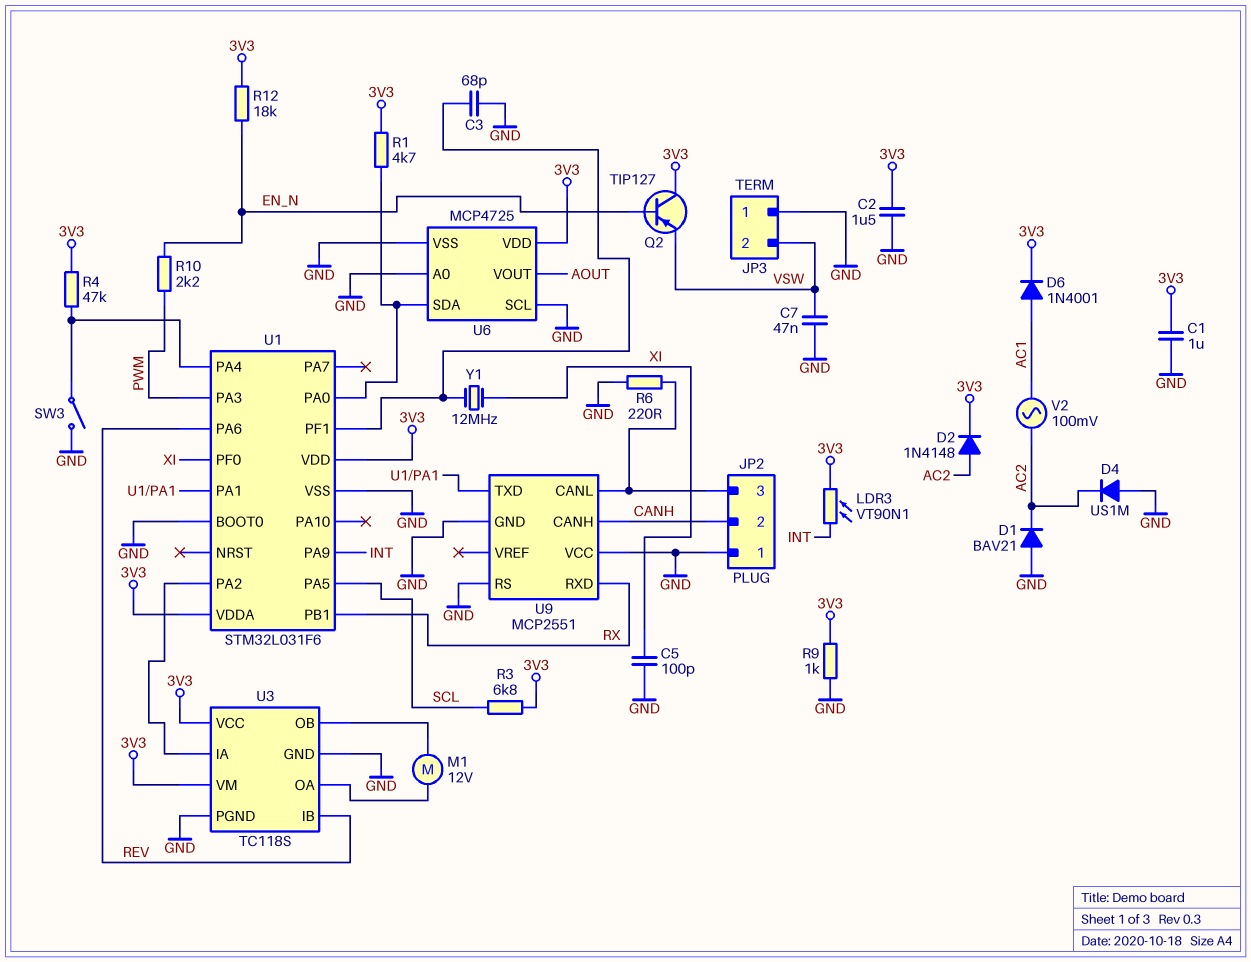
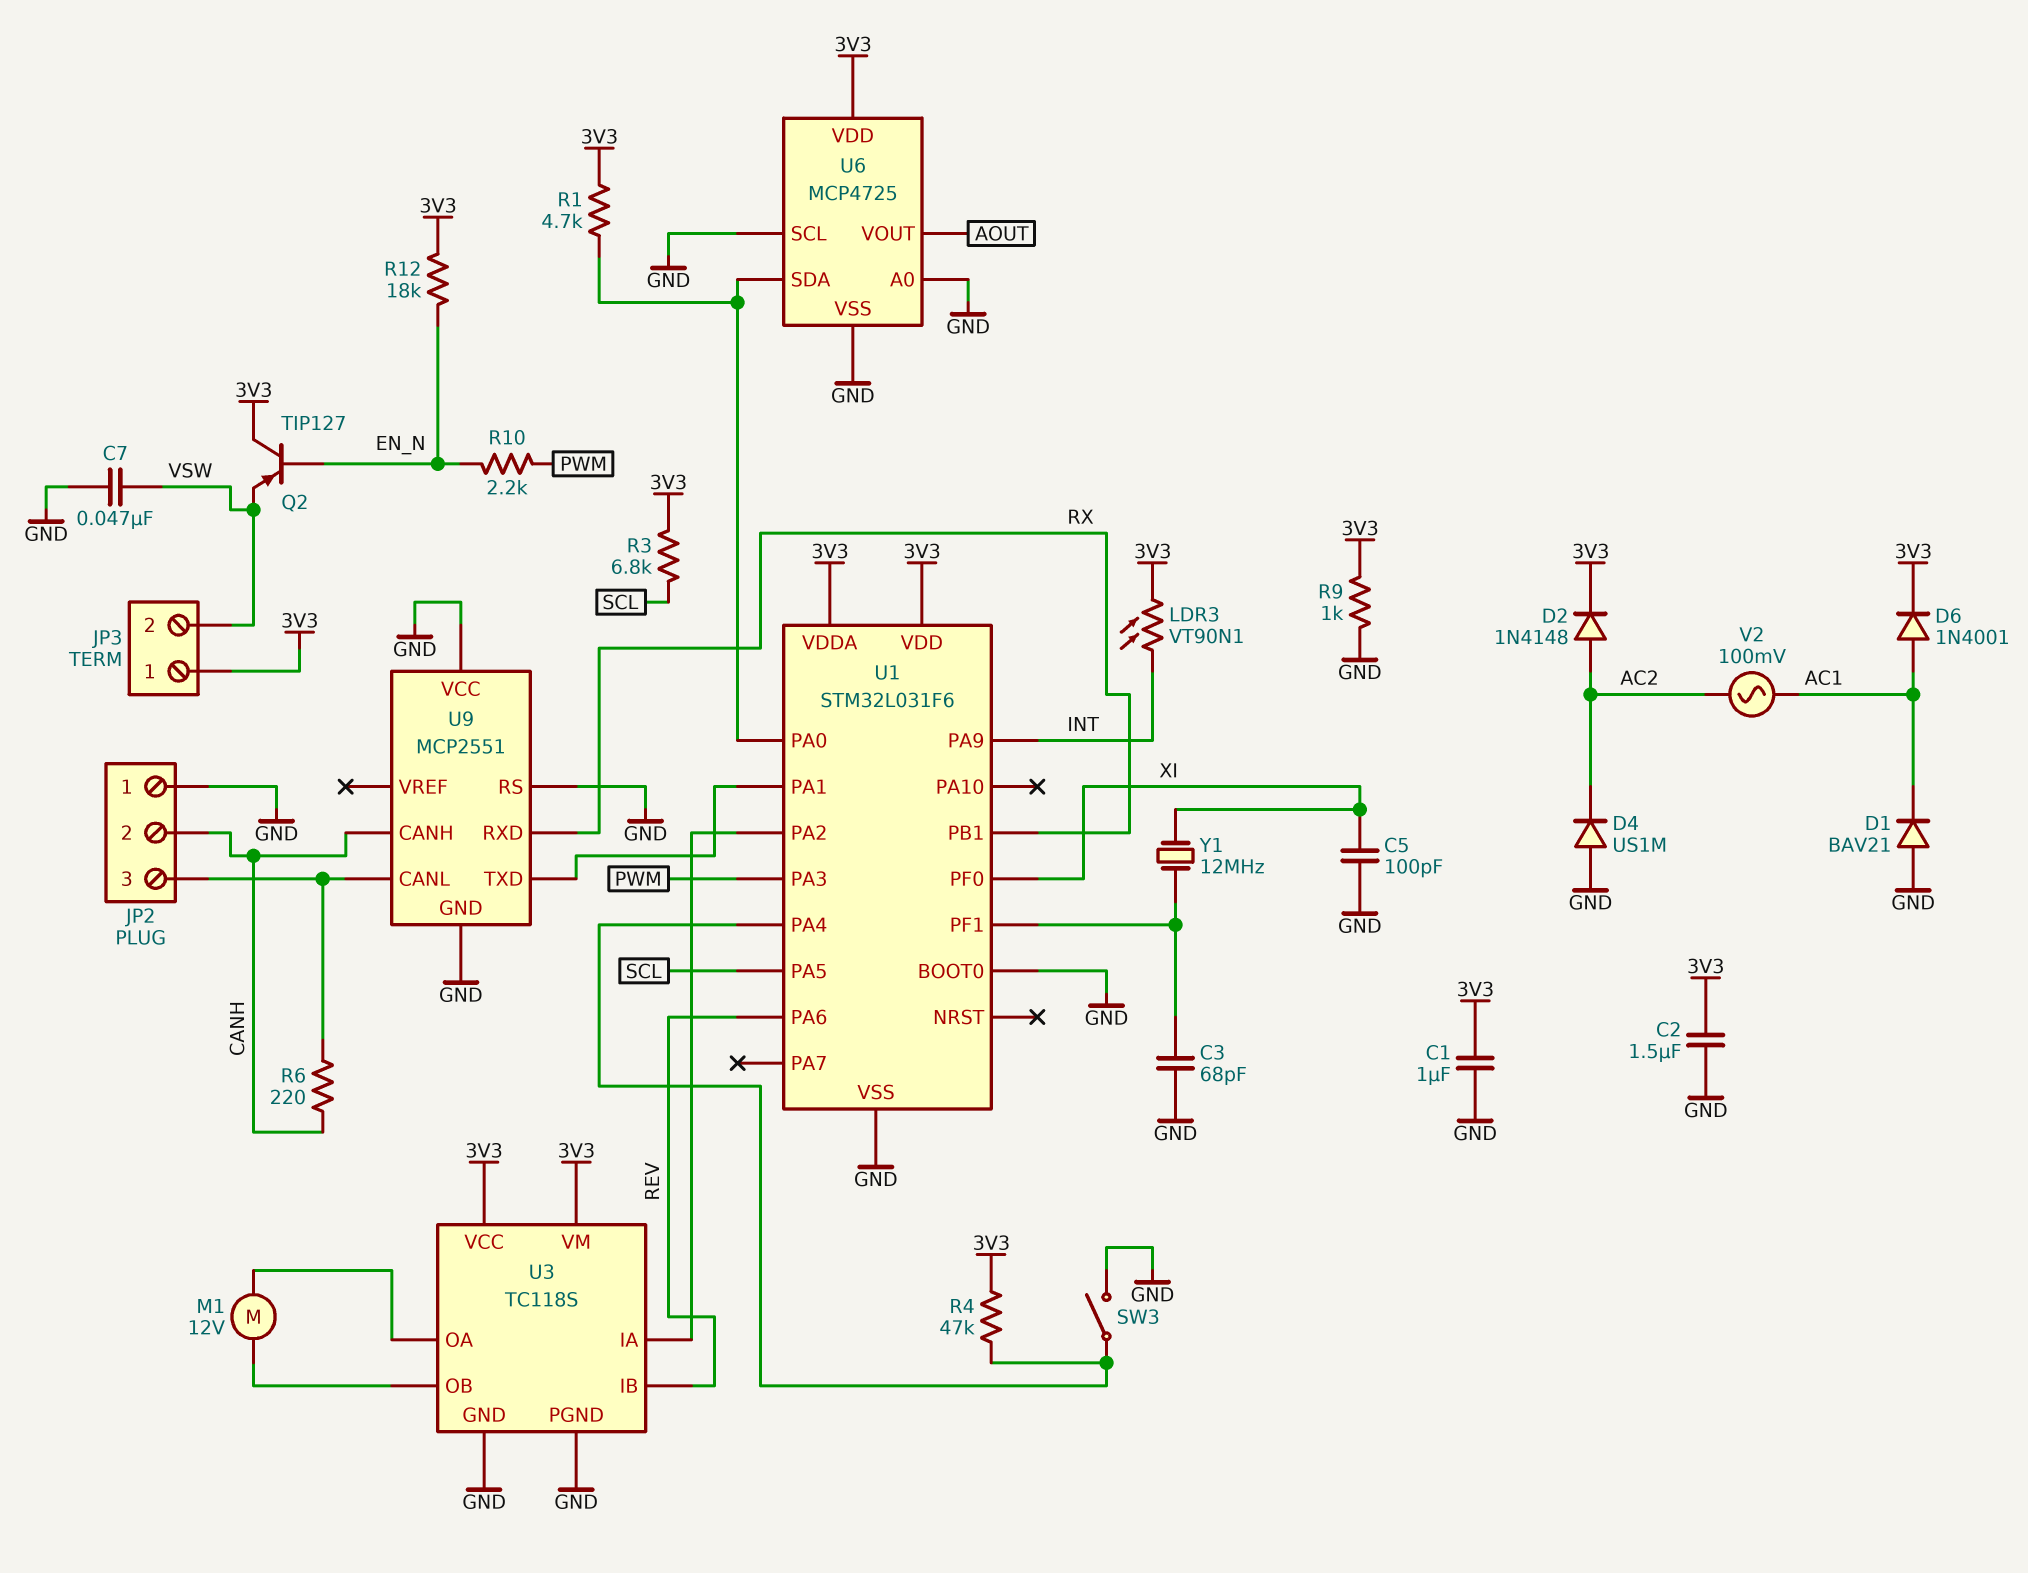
D1: diode BAV21 (A GND, K AC2) -> diode BAV21 (A GND, K AC1)
JP3 pin 1: GND -> 3V3
R6: 220 (GND, JP2/3) -> 220 (CANH, JP2/3)

